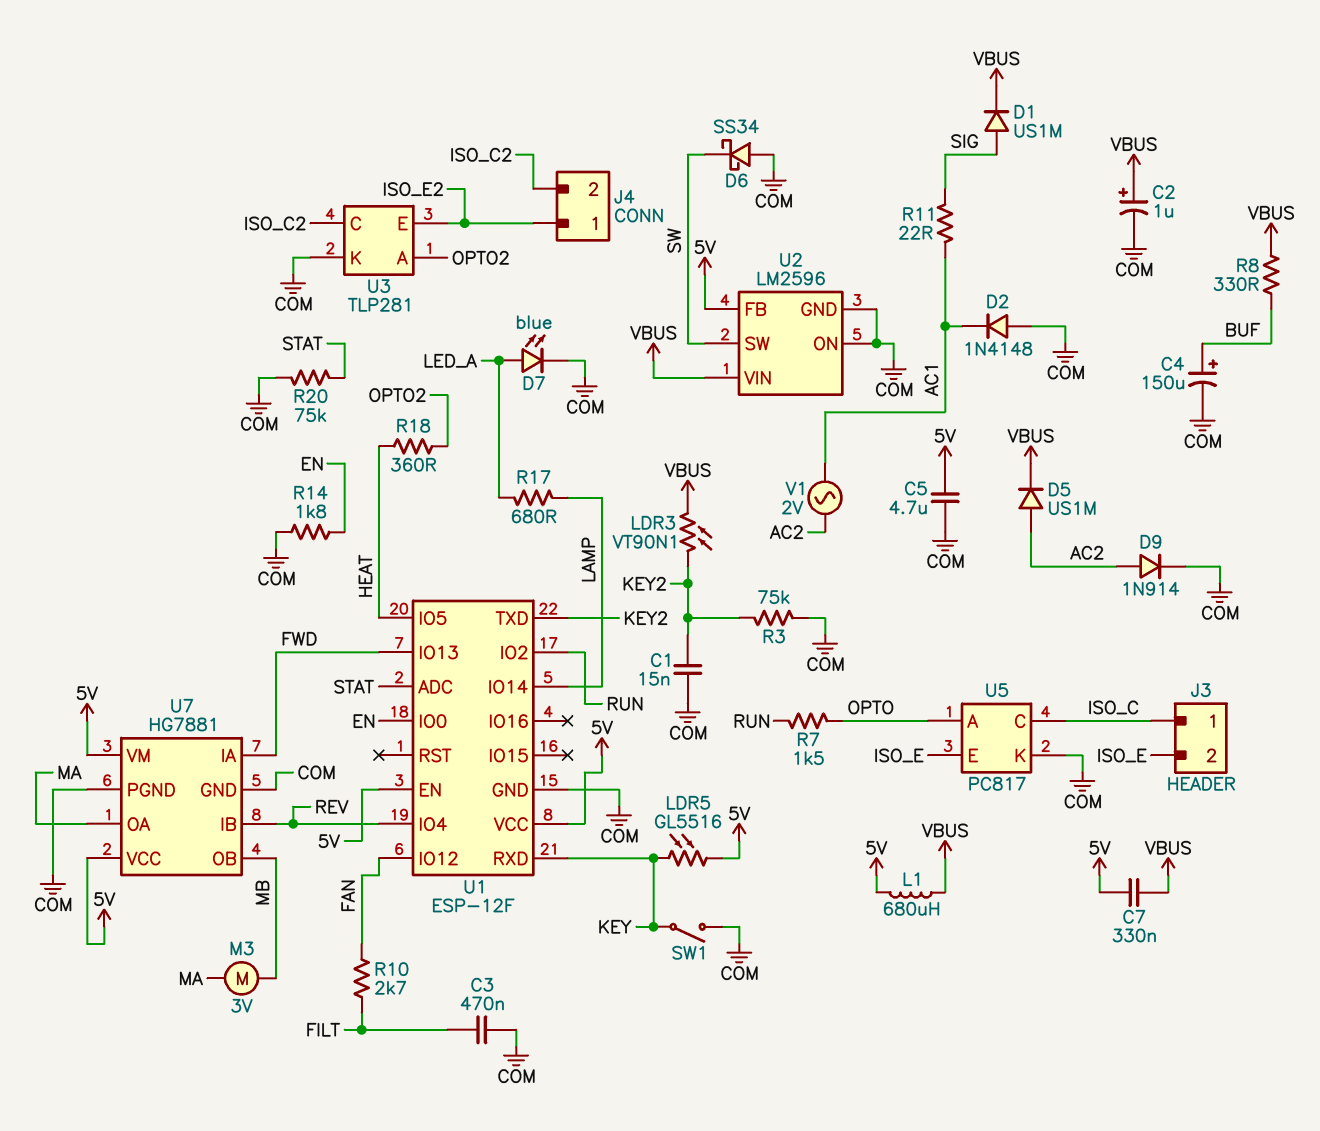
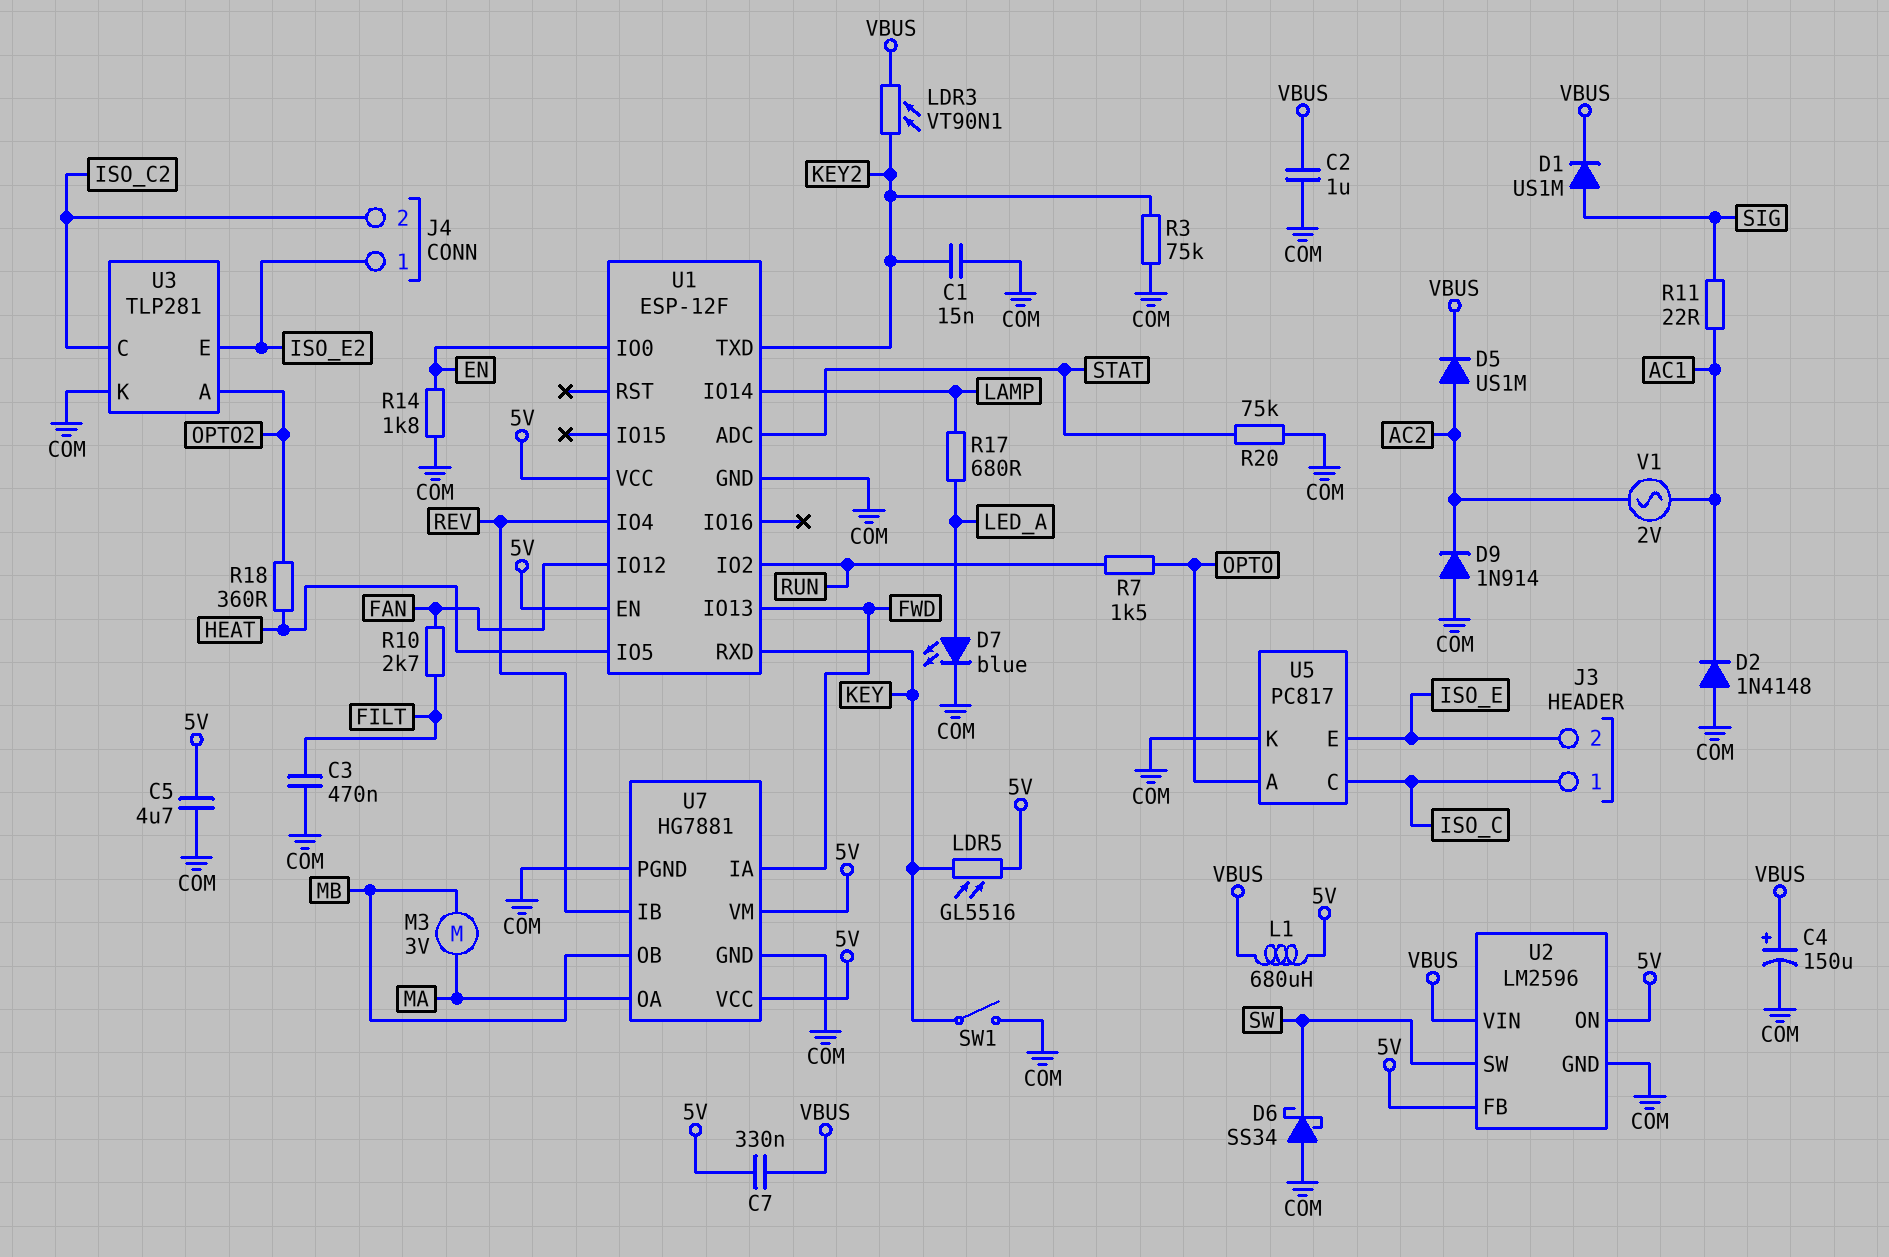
C2: 1uF (plus VBUS, minus COM) -> 1uF (COM, VBUS)
C4: 150uF (plus BUF, minus COM) -> 150uF (plus VBUS, minus COM)
D9: diode 1N914 (A AC2, K COM) -> diode 1N914 (A COM, K AC2)
R8: 330 (BUF, VBUS) -> none
U2 pin ON: COM -> 5V

